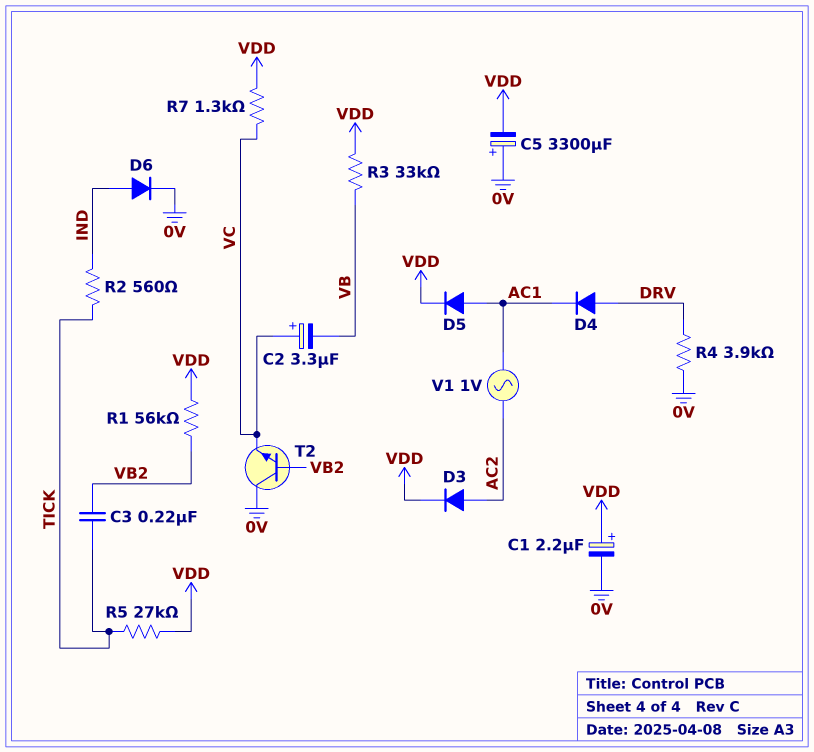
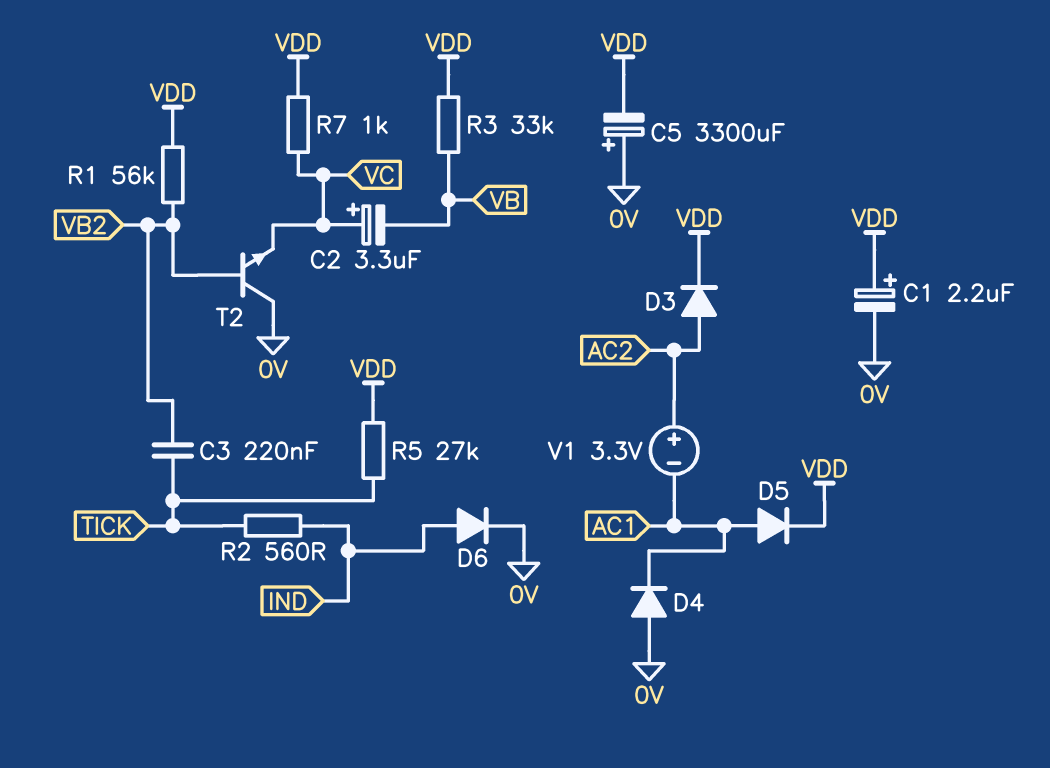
D4: diode (A DRV, K AC1) -> diode (A 0V, K AC1)
R4: 3.9k (0V, DRV) -> none
R7: 1.3k (VC, VDD) -> 1k (VC, VDD)
V1: AC 1V (AC1, AC2) -> 3.3V (plus AC2, minus AC1)

